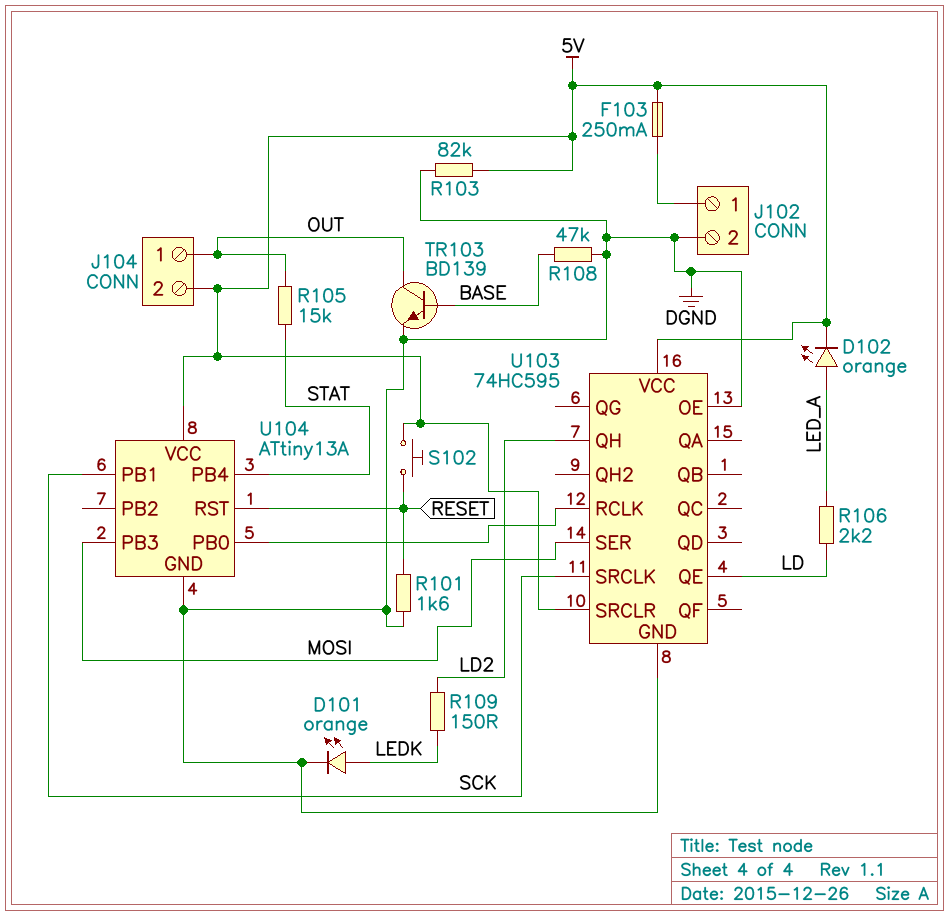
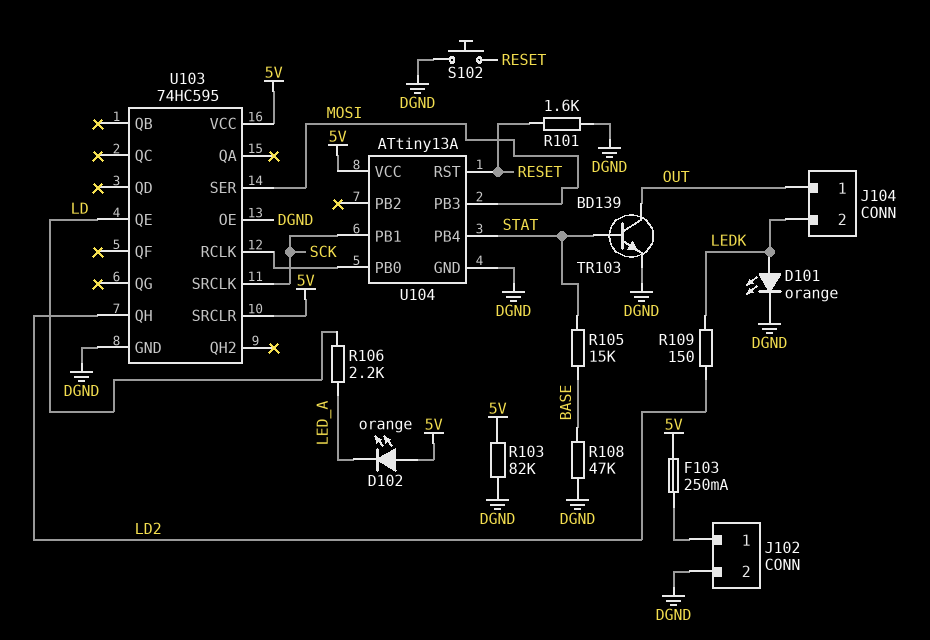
D102: LED orange (A LED_A, K 5V) -> LED orange (A 5V, K LED_A)
J104 pin 2: 5V -> LEDK
R105: 15k (OUT, STAT) -> 15k (BASE, STAT)
S102: button (5V, RESET) -> button (DGND, RESET)
TR103: NPN BD139 (B BASE, C OUT, E DGND) -> NPN BD139 (B STAT, C OUT, E DGND)

